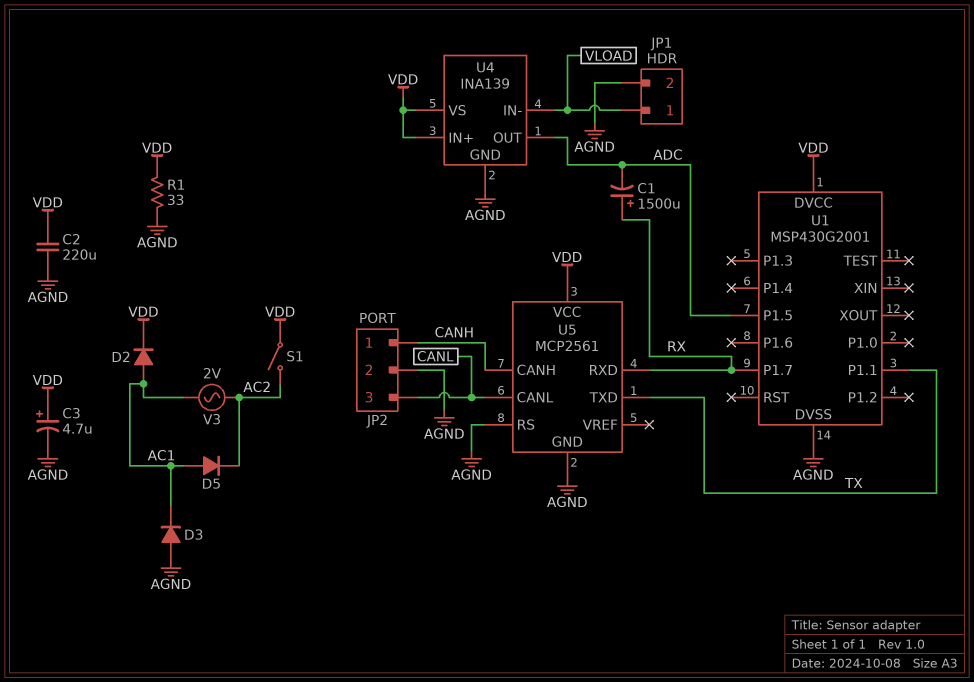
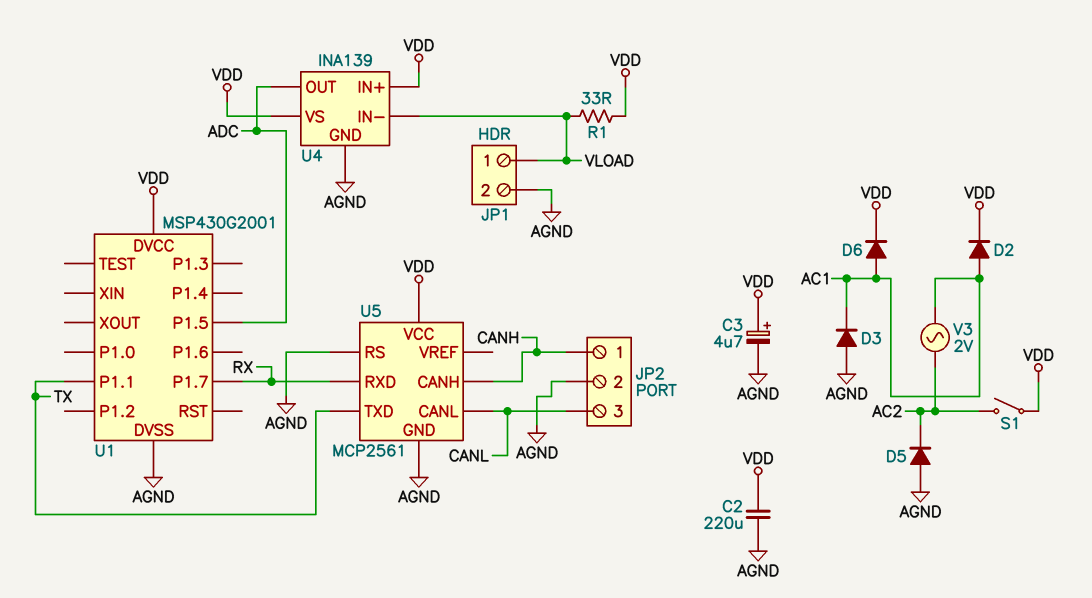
C1: 1500uF (plus RX, minus ADC) -> none
D5: diode (A AC1, K AC2) -> diode (A AGND, K AC2)
D6: none -> diode (A AC1, K VDD)
R1: 33 (AGND, VDD) -> 33 (VDD, VLOAD)

